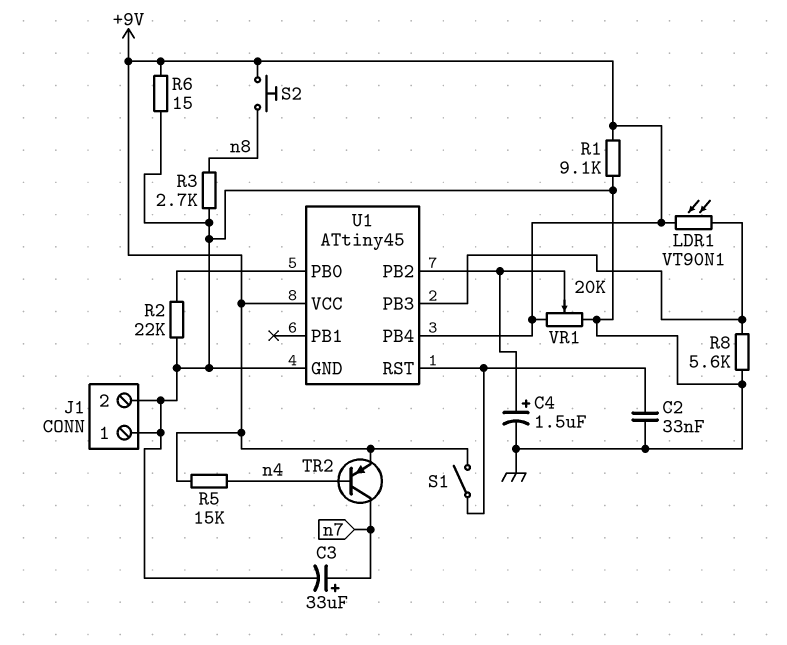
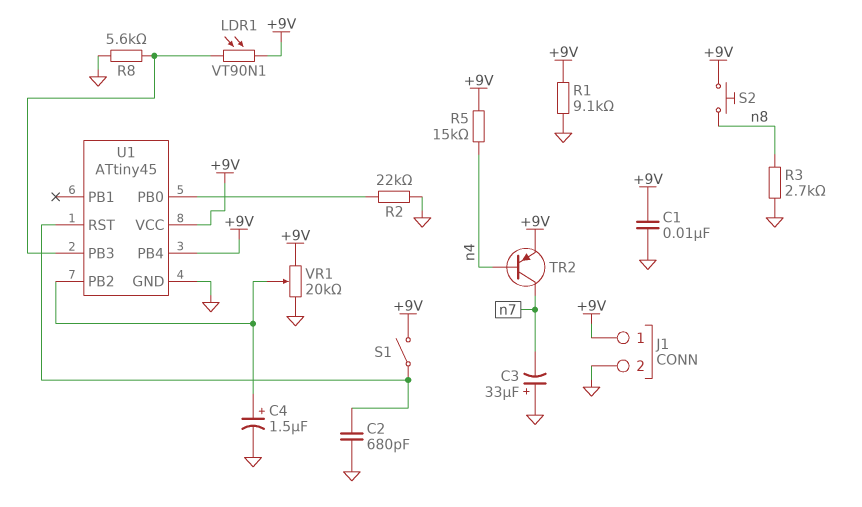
C1: none -> 10nF (+9V, GND)
C2: 33nF (GND, U1/RST) -> 680pF (GND, U1/RST)
C3: 33uF (plus n7, minus GND) -> 33uF (plus GND, minus n7)
J1 pin 1: GND -> +9V
R6: 15 (+9V, GND) -> none

